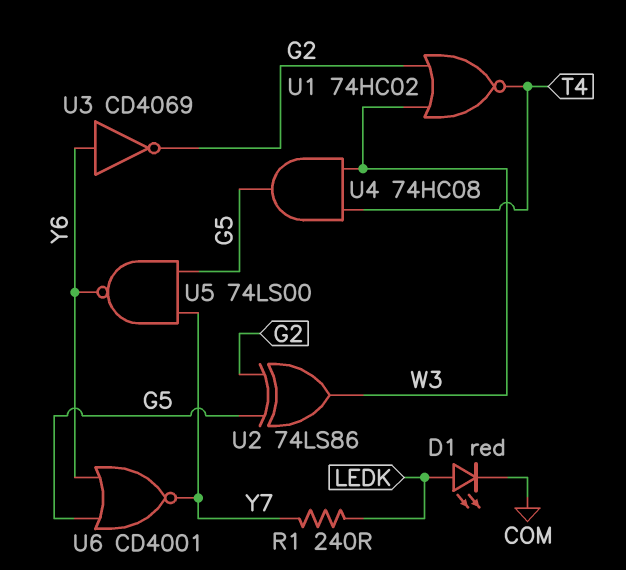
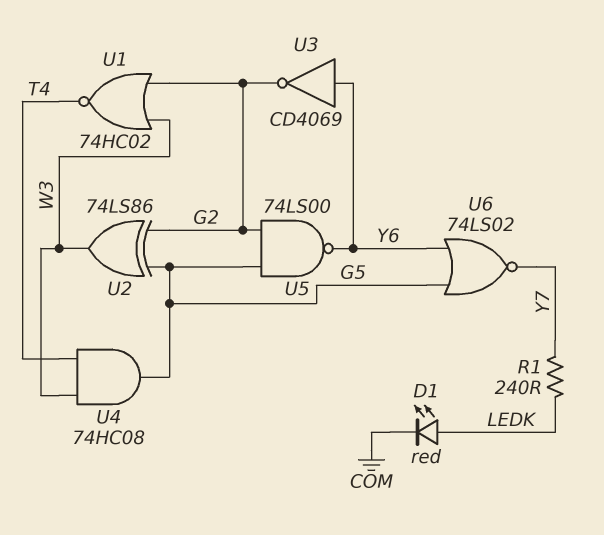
U5: NAND 74LS00 (in G5, in Y7, out Y6) -> NAND 74LS00 (in G2, in G5, out Y6)
U6: NOR CD4001 (in G5, in Y6, out Y7) -> NOR 74LS02 (in G5, in Y6, out Y7)

